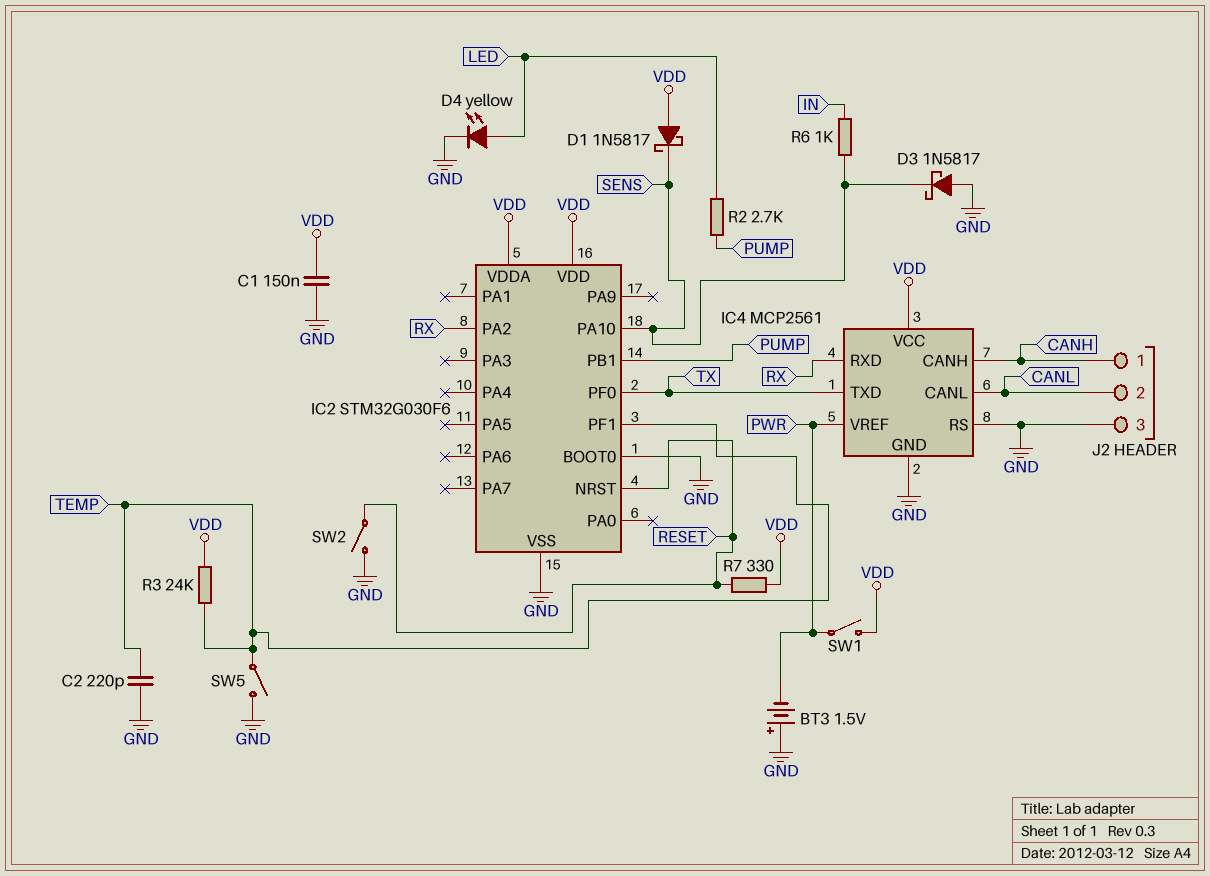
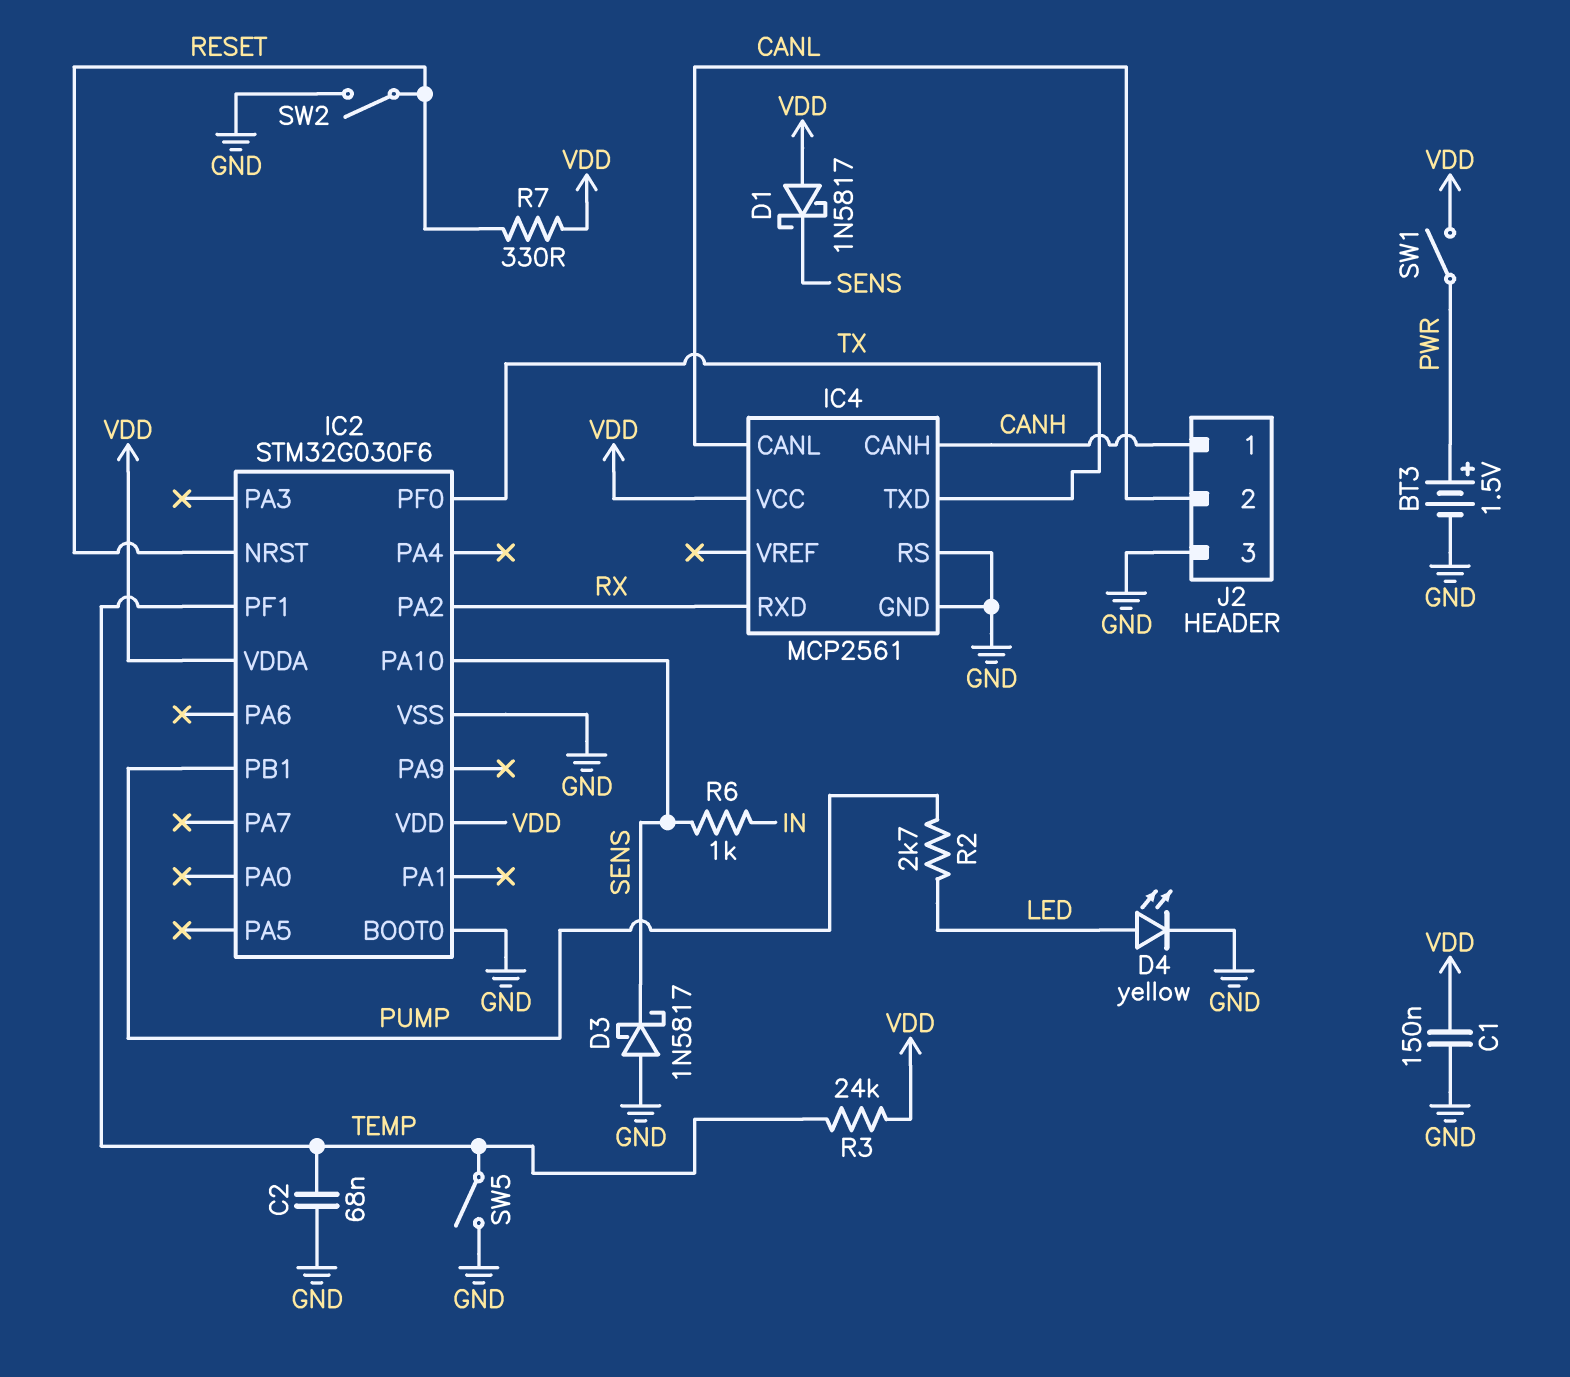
BT3: 1.5V (plus GND, minus PWR) -> 1.5V (plus PWR, minus GND)
C2: 220pF (GND, TEMP) -> 68nF (GND, TEMP)
IC4 pin VREF: PWR -> none

